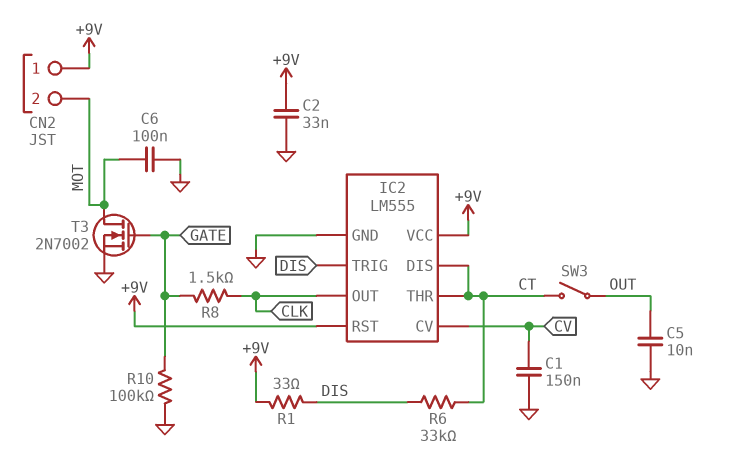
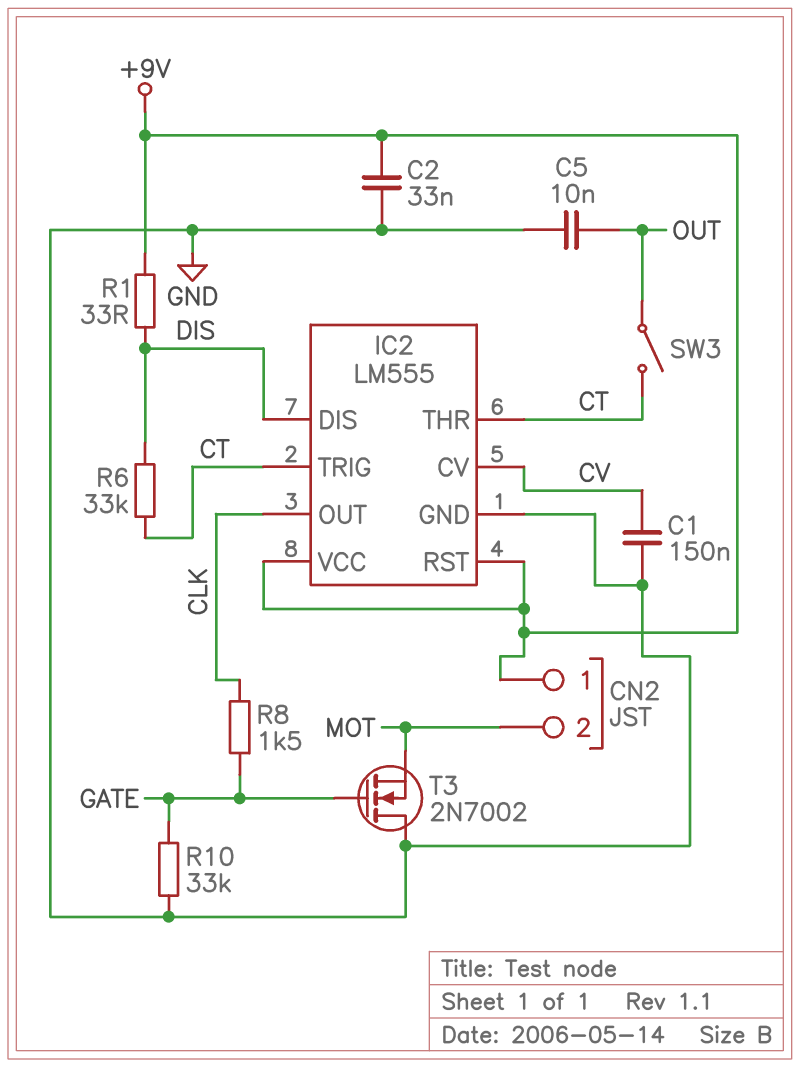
C6: 100nF (GND, MOT) -> none
IC2 pin DIS: CT -> DIS
IC2 pin TRIG: DIS -> CT
R10: 100k (GATE, GND) -> 33k (GATE, GND)
T3: NMOS 2N7002 (G GATE, D MOT, S GND) -> NMOS 2N7002 (G GATE, D GND, S MOT)

